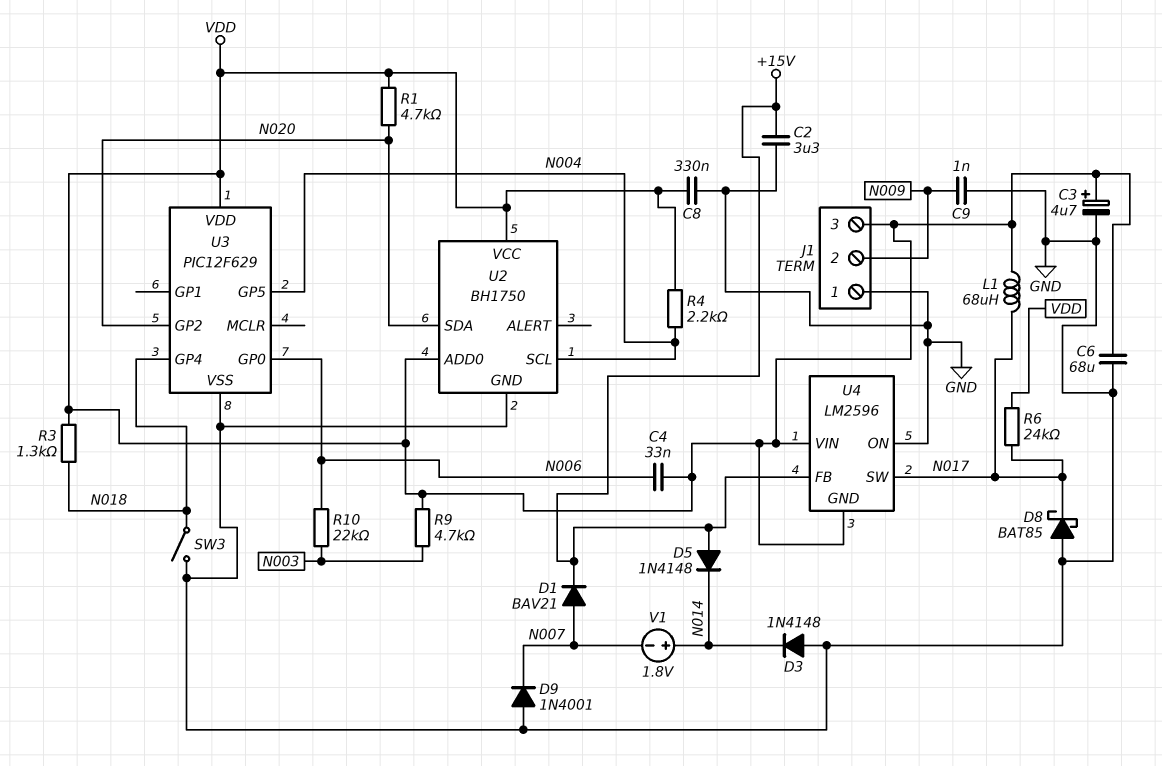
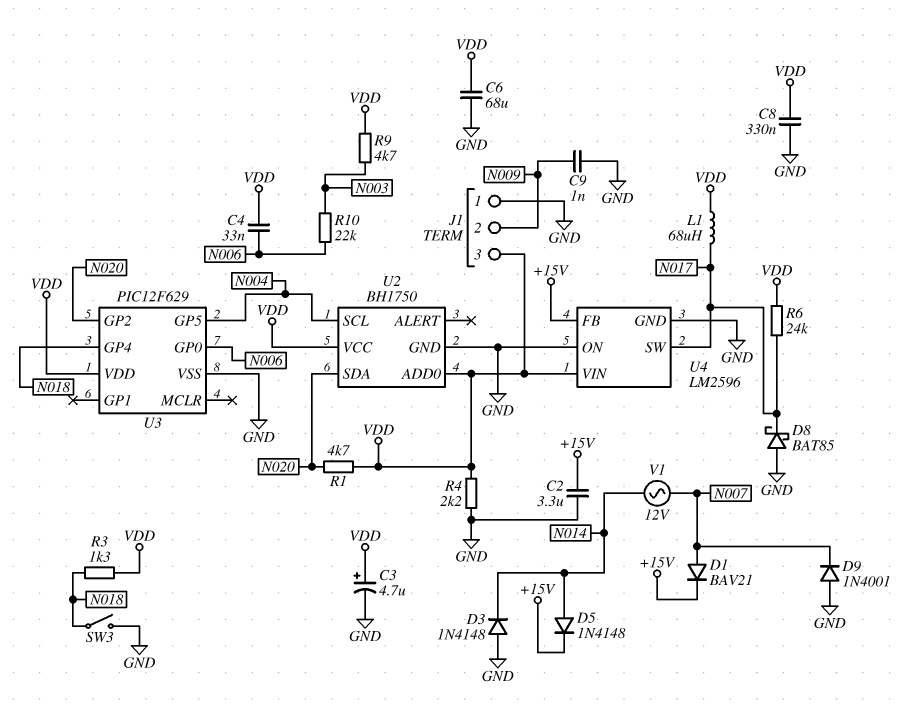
D5: diode 1N4148 (A +15V, K N014) -> diode 1N4148 (A N014, K +15V)
R4: 2.2k (N004, VDD) -> 2.2k (GND, VDD)
U4 pin GND: VDD -> GND
V1: 1.8V (plus N014, minus N007) -> AC 12V (N007, N014)

